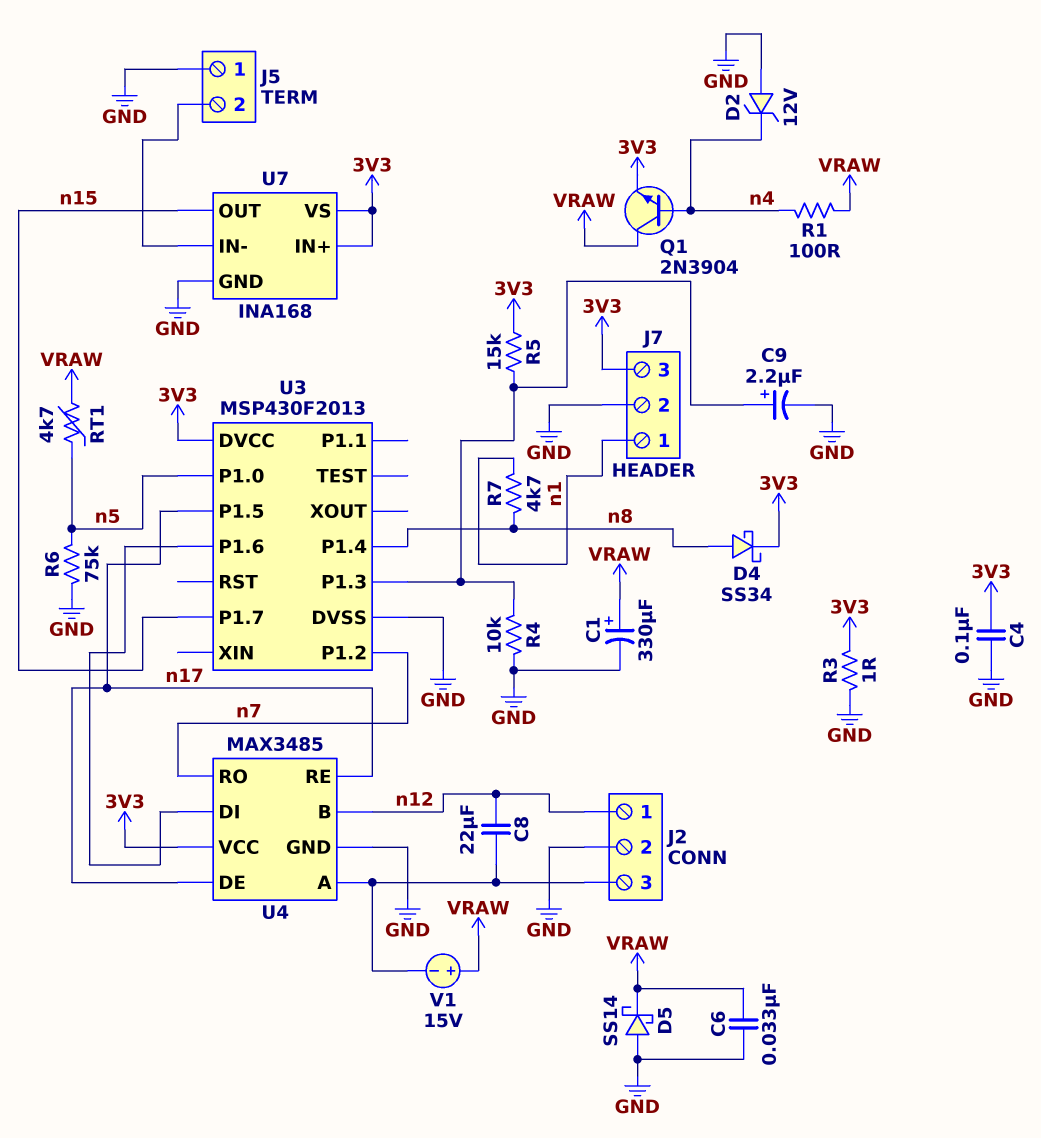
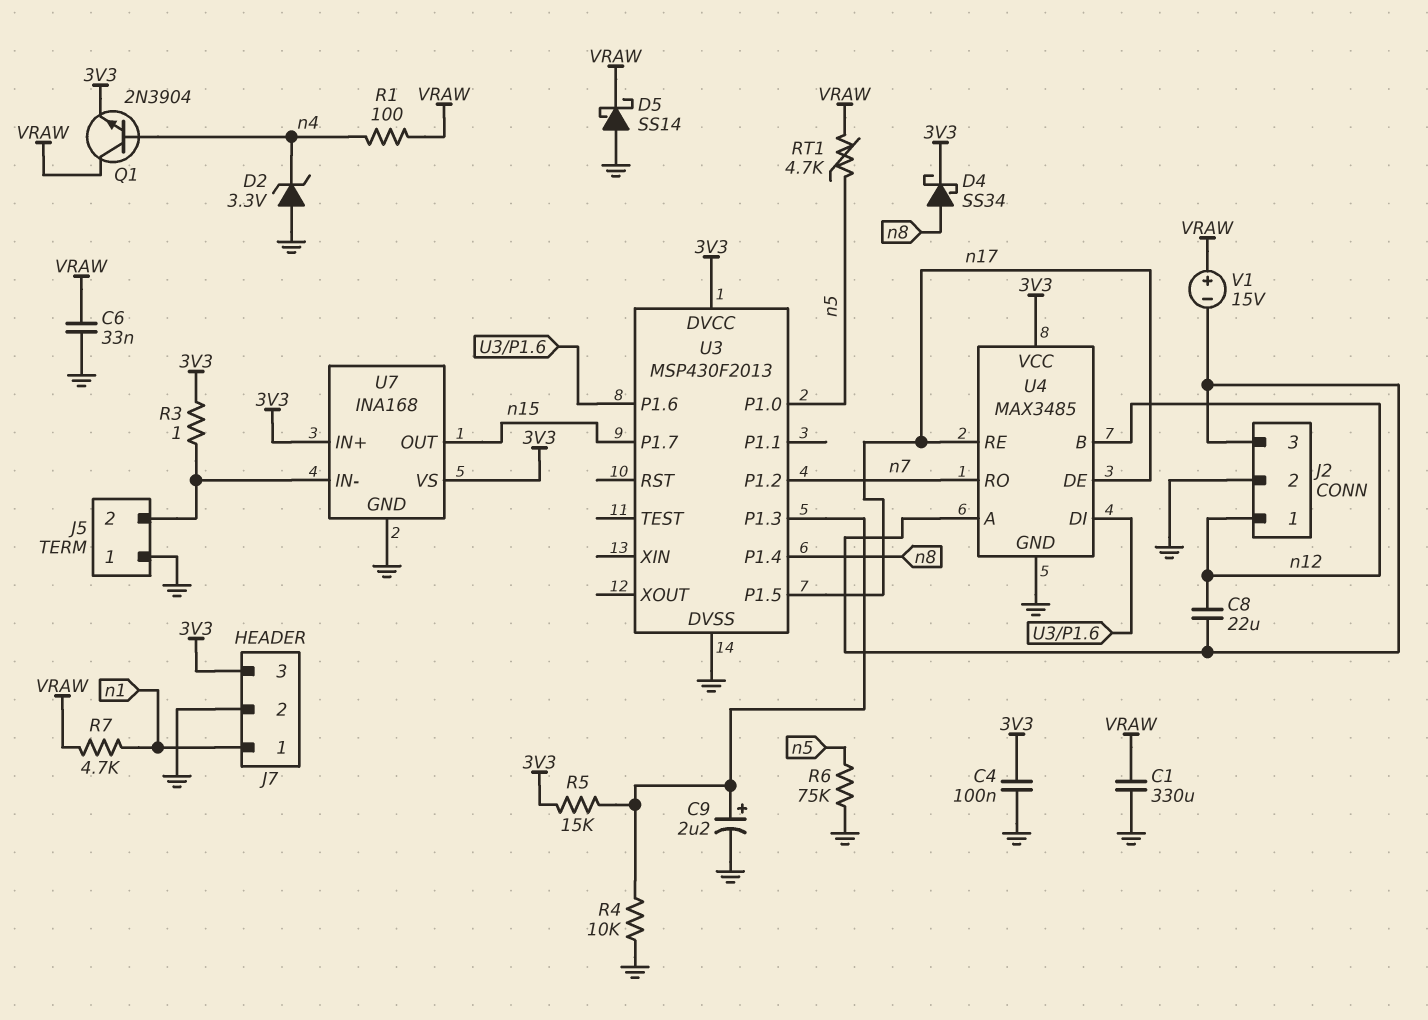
C1: 330uF (plus VRAW, minus GND) -> 330uF (GND, VRAW)
D2: zener 12V (A GND, K n4) -> zener 3.3V (A GND, K n4)
R3: 1 (3V3, GND) -> 1 (3V3, J5/2)
R7: 4.7k (n1, n8) -> 4.7k (VRAW, n1)

